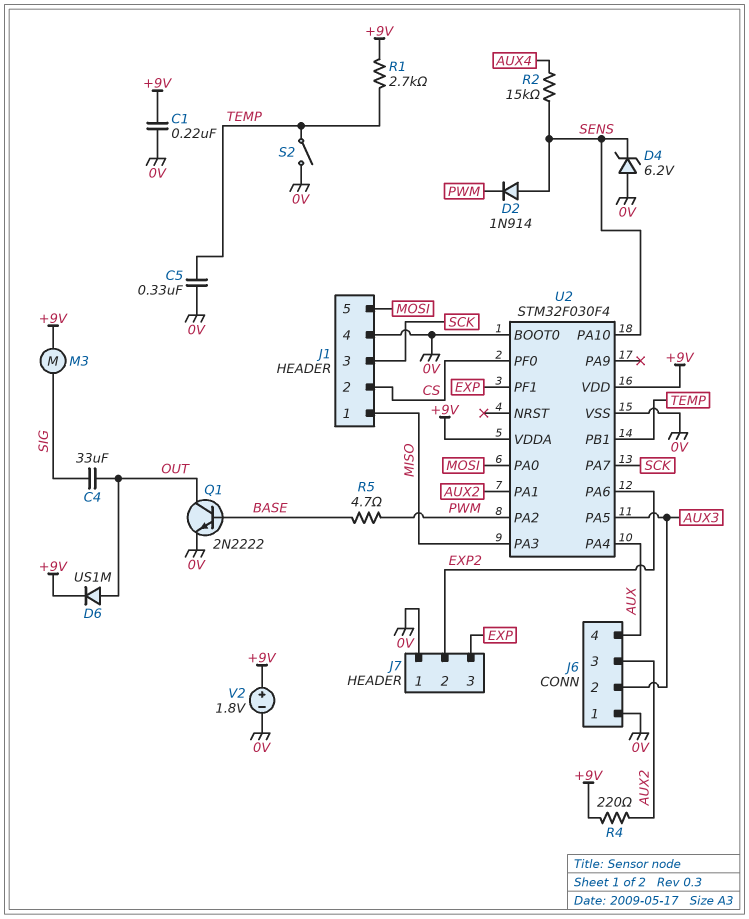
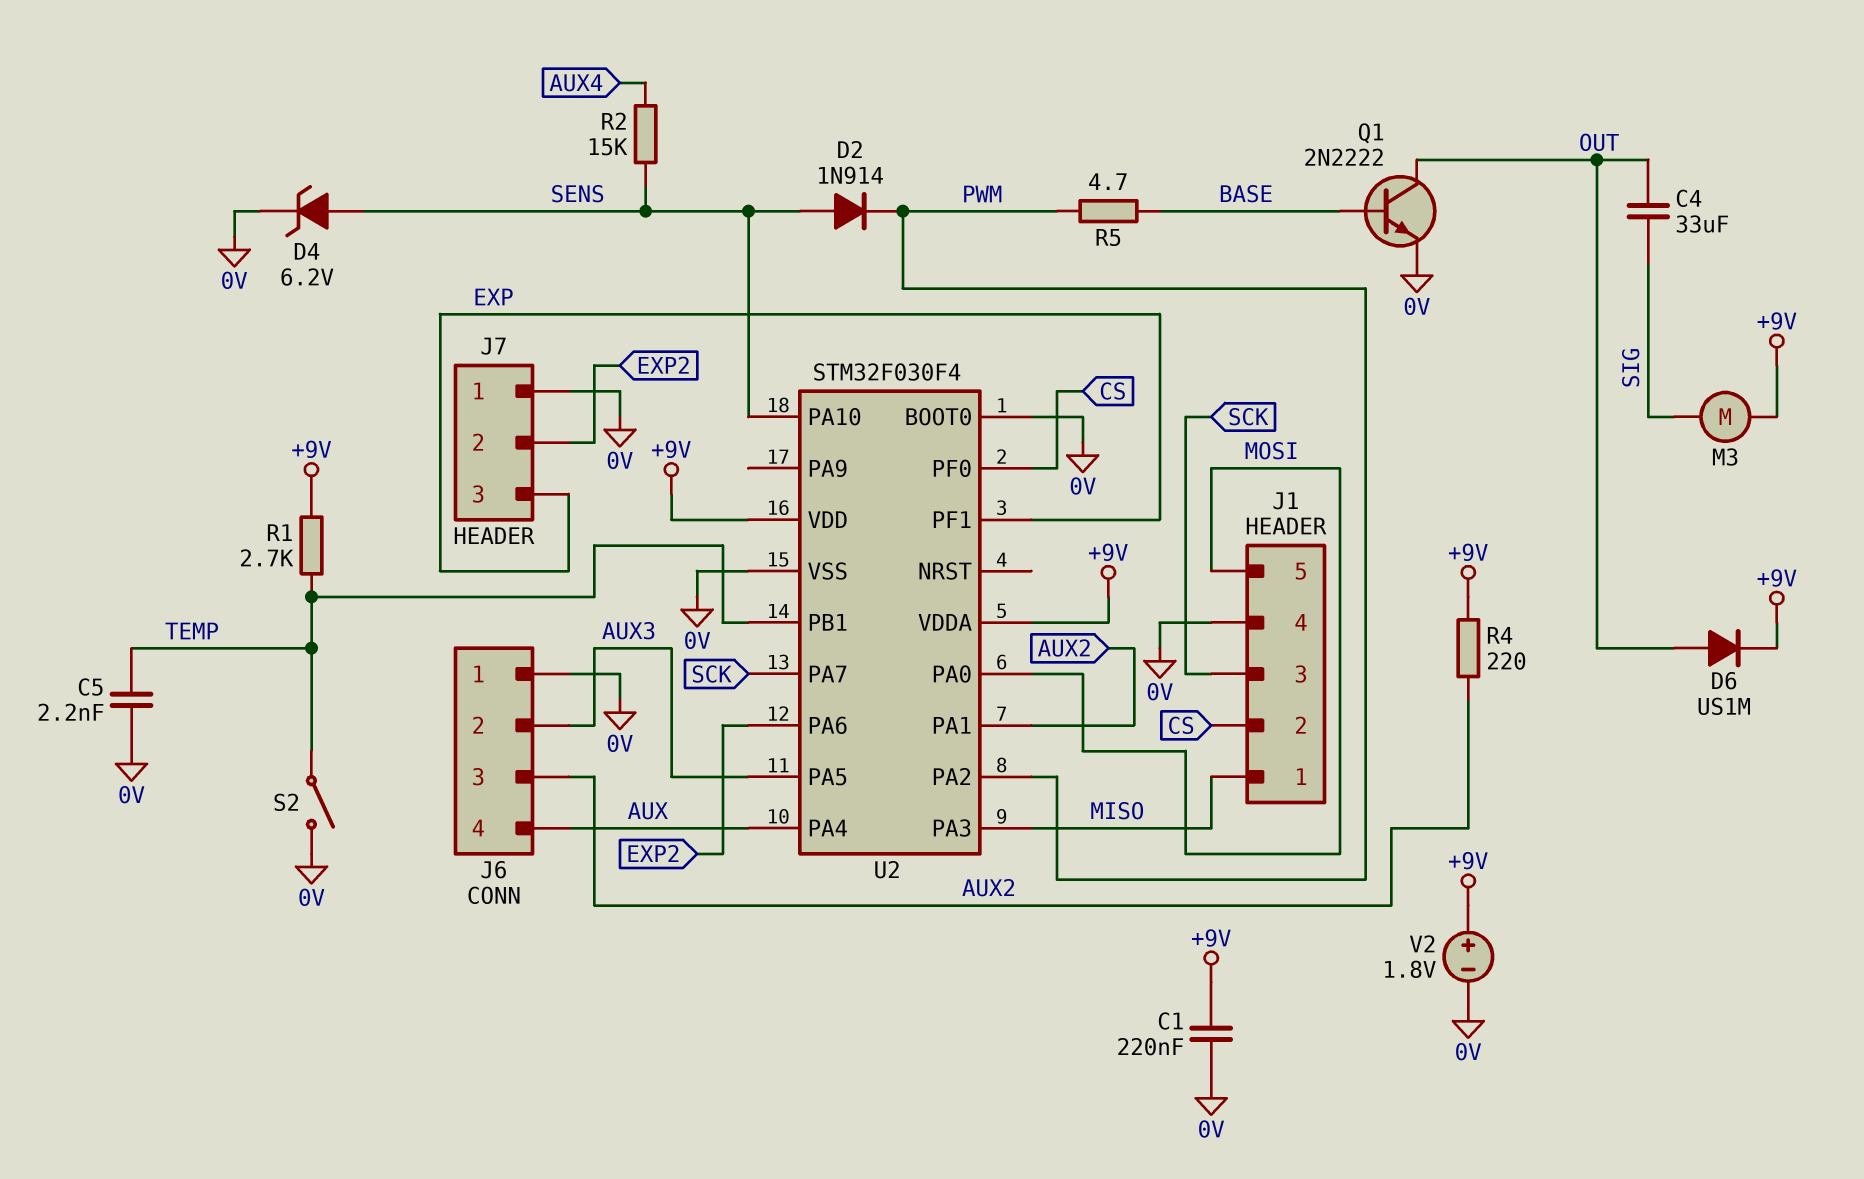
C5: 330nF (0V, TEMP) -> 2.2nF (0V, TEMP)
D4: zener 6.2V (A 0V, K SENS) -> zener 6.2V (A SENS, K 0V)

